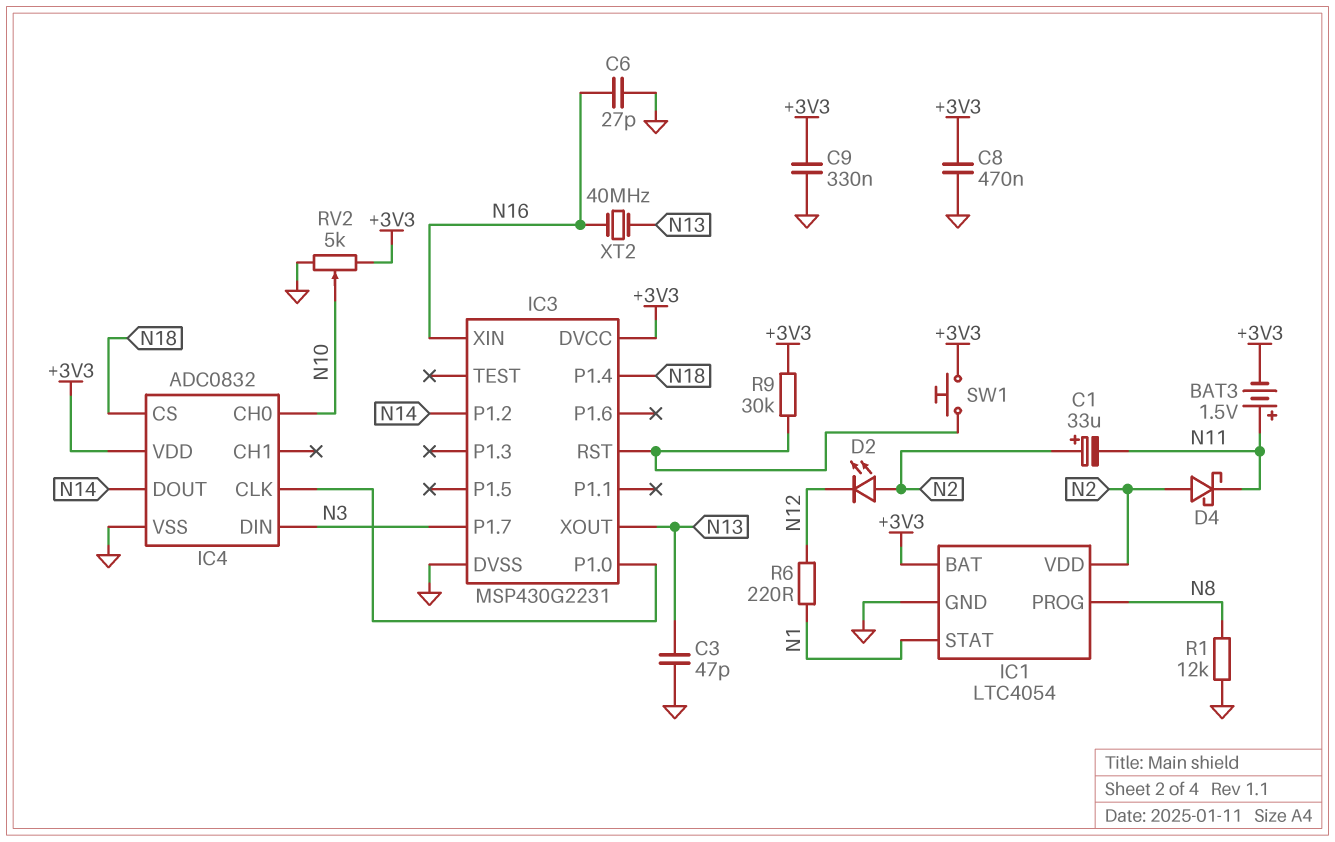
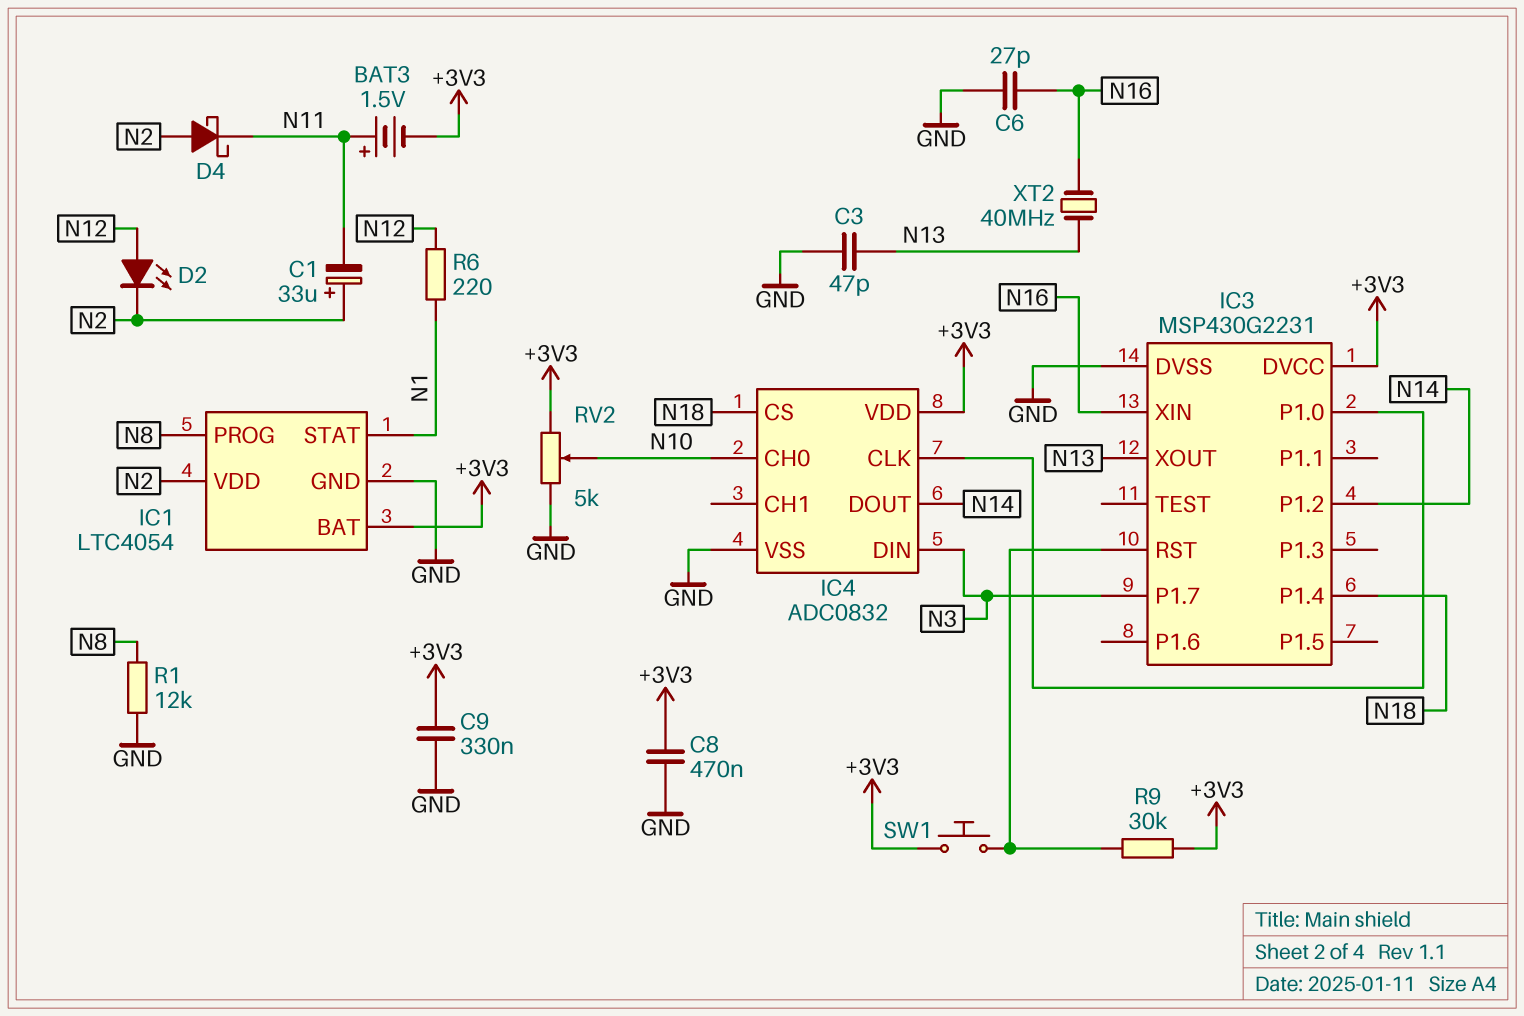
D2: LED (A N2, K N12) -> LED (A N12, K N2)

